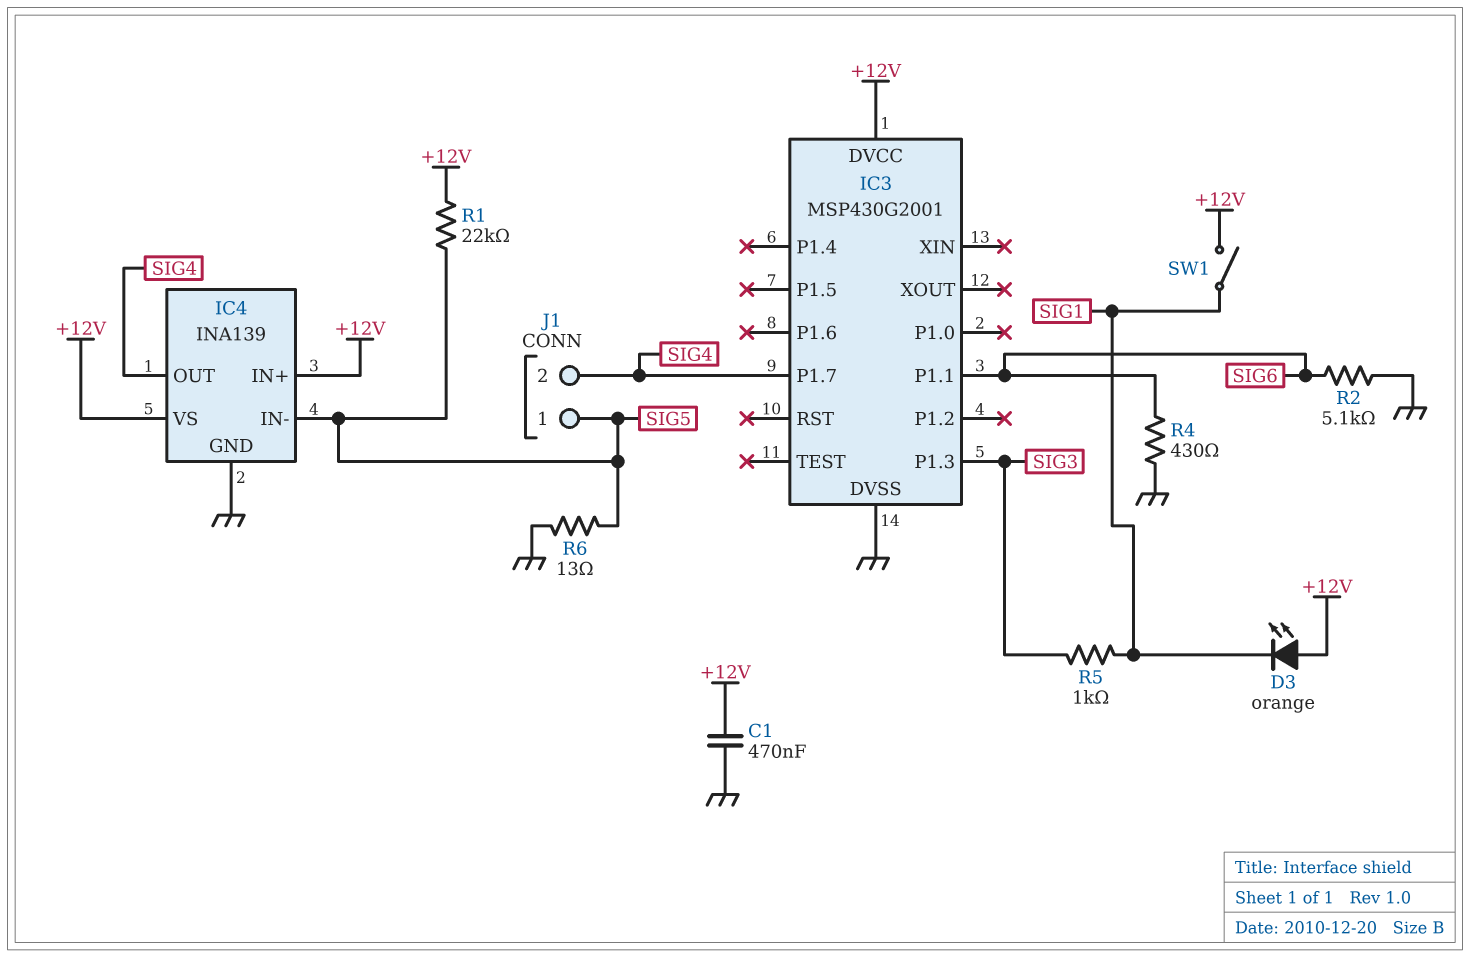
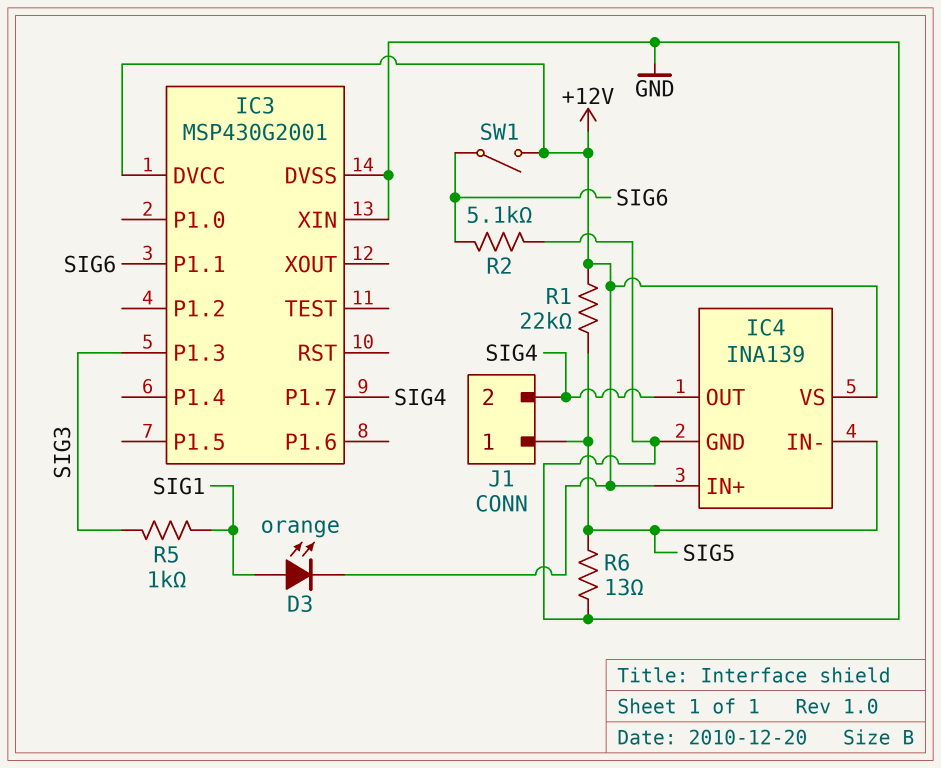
C1: 470nF (+12V, GND) -> none
D3: LED orange (A +12V, K SIG1) -> LED orange (A SIG1, K +12V)
IC3 pin XIN: none -> GND
R4: 430 (GND, SIG6) -> none
SW1: switch (+12V, SIG1) -> switch (+12V, SIG6)

